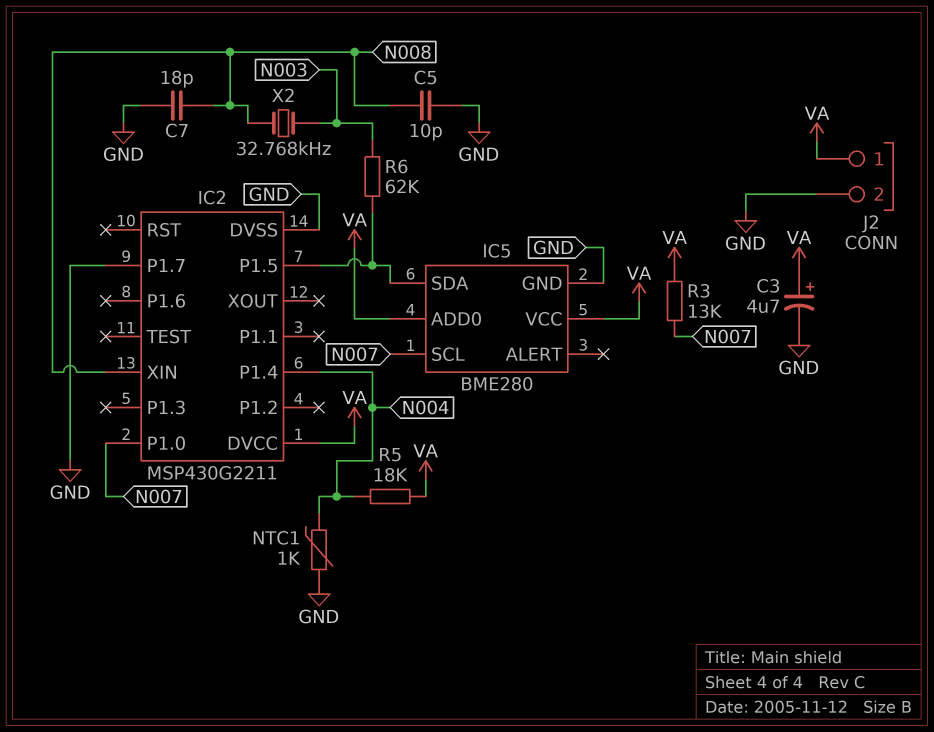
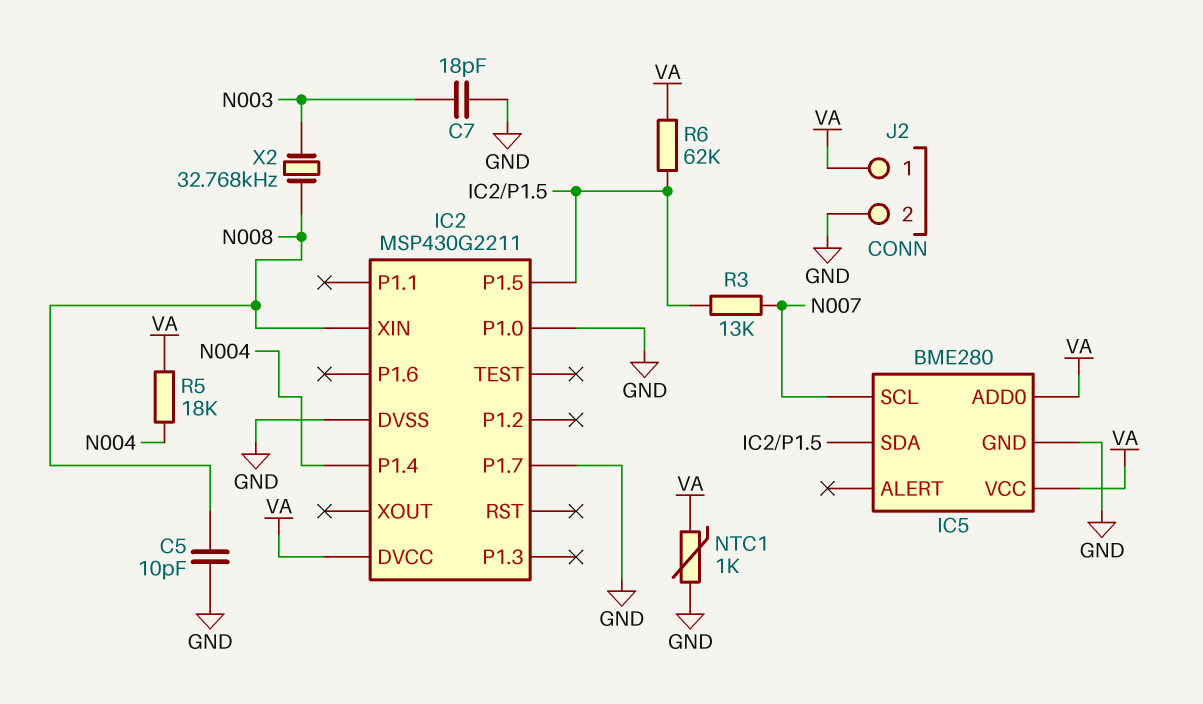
C3: 4.7uF (plus VA, minus GND) -> none
C7: 18pF (GND, N008) -> 18pF (GND, N003)
IC2 pin P1.0: N007 -> GND
NTC1: 1k (GND, N004) -> 1k (GND, VA)
R3: 13k (N007, VA) -> 13k (IC2/P1.5, N007)
R6: 62k (IC2/P1.5, N003) -> 62k (IC2/P1.5, VA)

